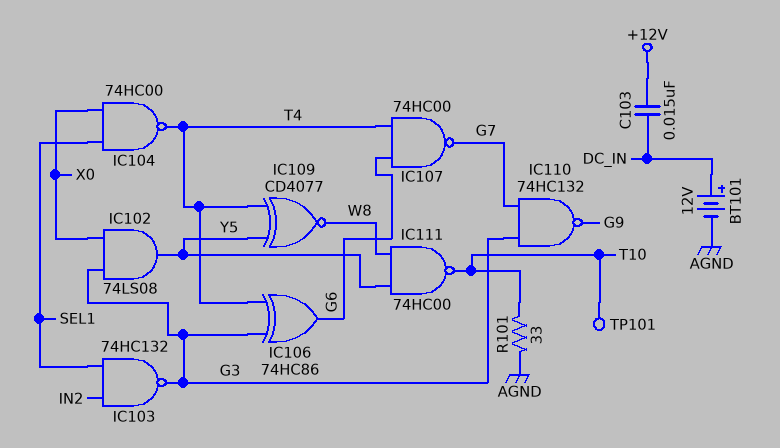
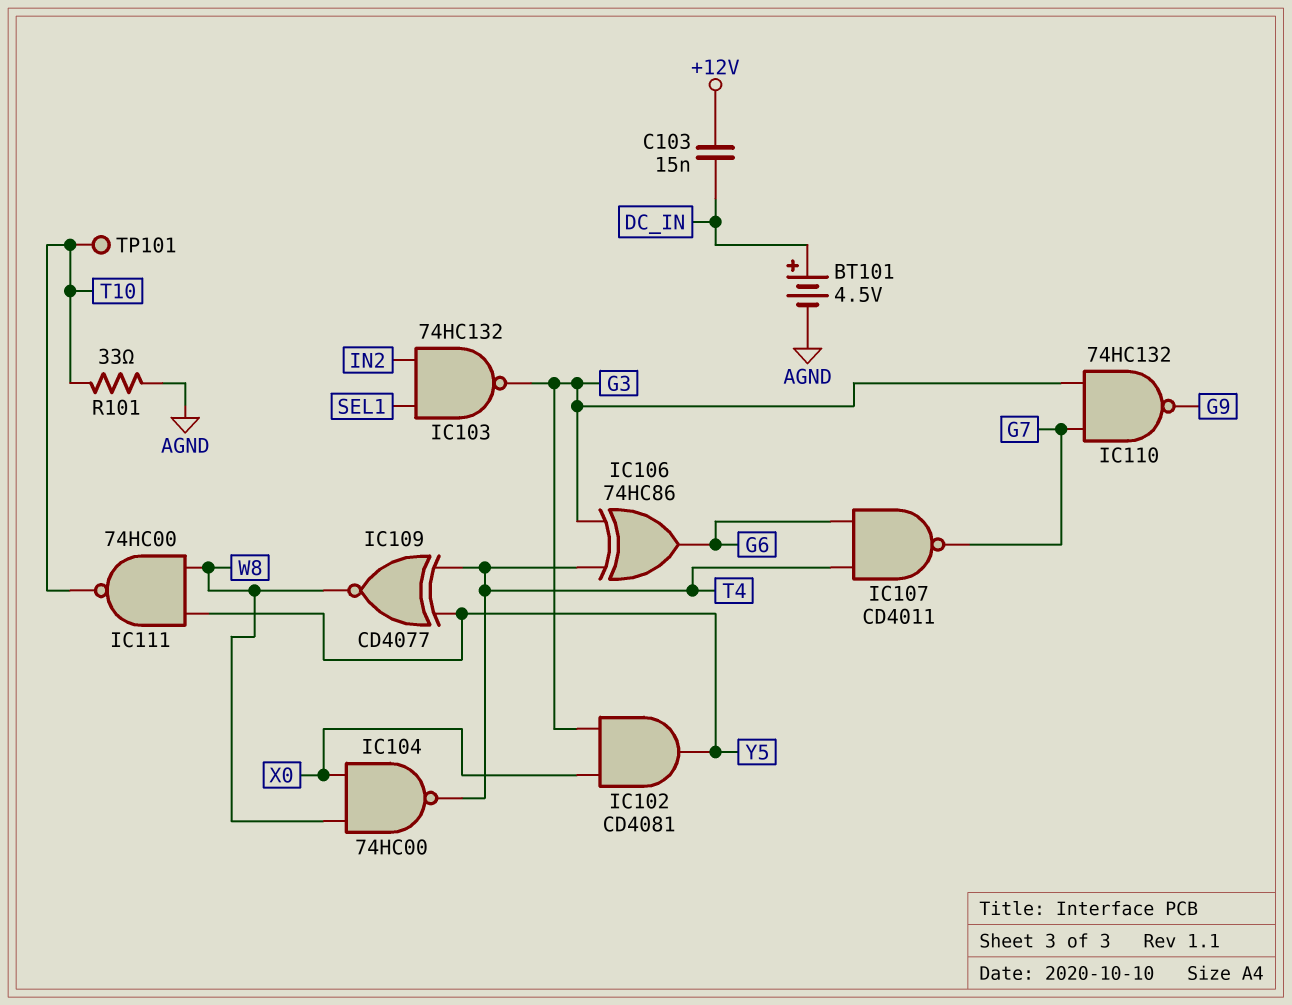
BT101: 12V (plus DC_IN, minus AGND) -> 4.5V (plus DC_IN, minus AGND)
IC102: AND 74LS08 (in G3, in X0, out Y5) -> AND CD4081 (in G3, in X0, out Y5)
IC104: NAND 74HC00 (in SEL1, in X0, out T4) -> NAND 74HC00 (in W8, in X0, out T4)
IC107: NAND 74HC00 (in G6, in T4, out G7) -> NAND CD4011 (in G6, in T4, out G7)

